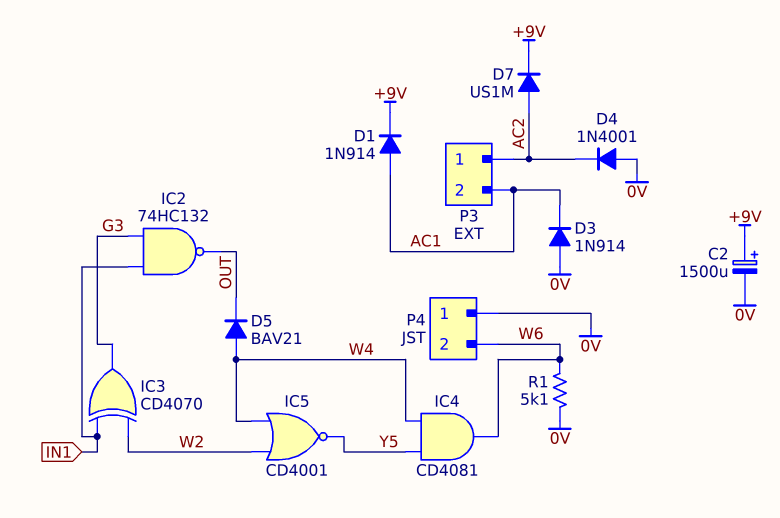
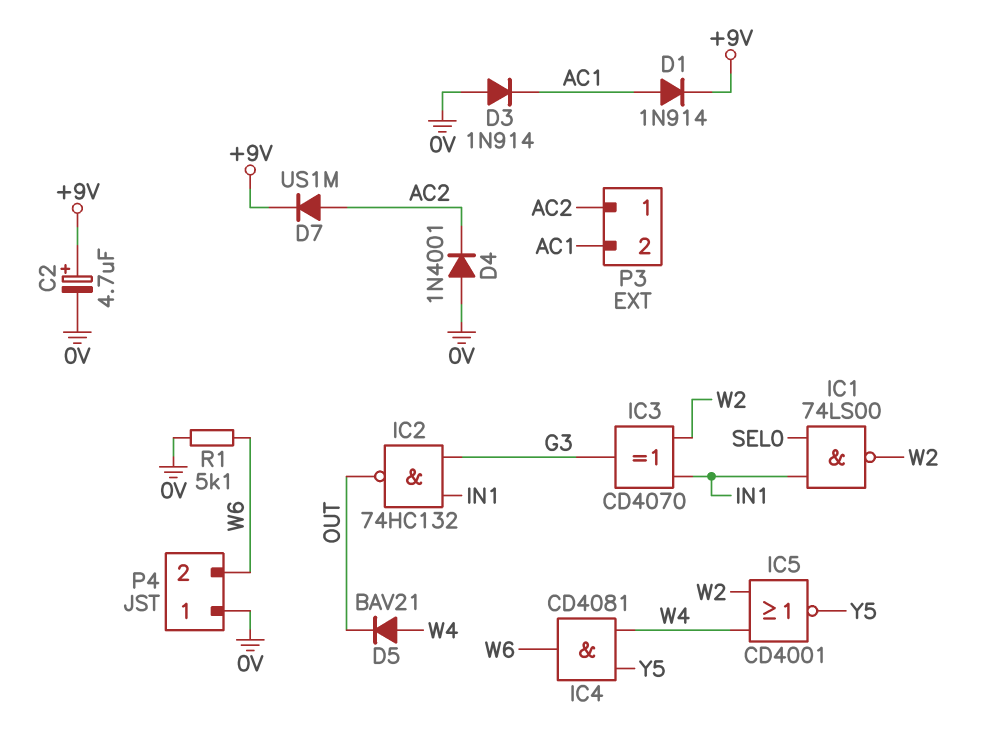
C2: 1500uF (plus +9V, minus 0V) -> 4.7uF (plus +9V, minus 0V)
IC1: none -> NAND 74LS00 (in IN1, in SEL0, out W2)

